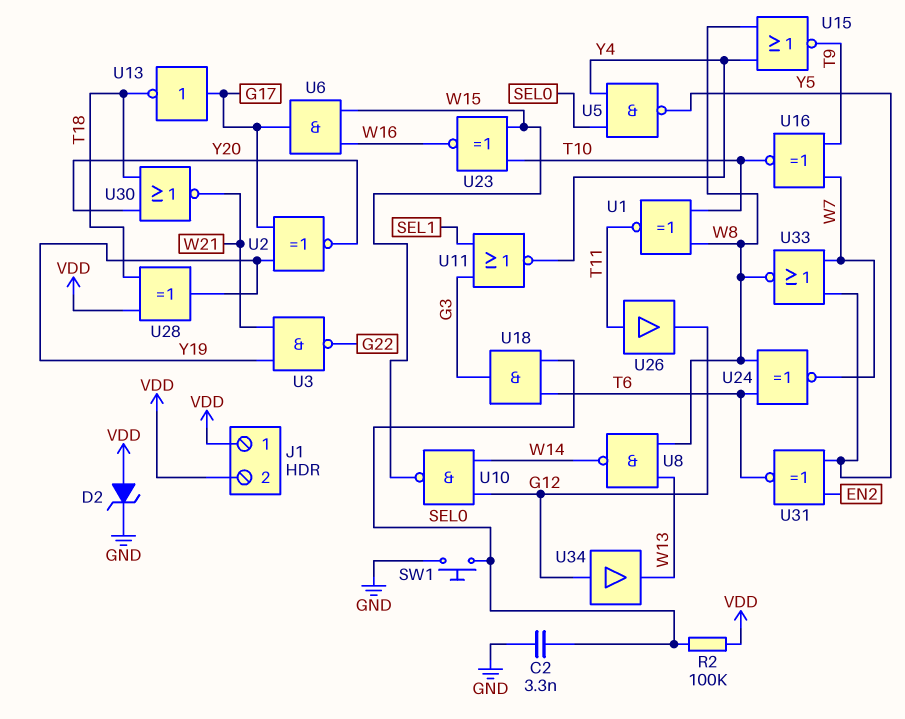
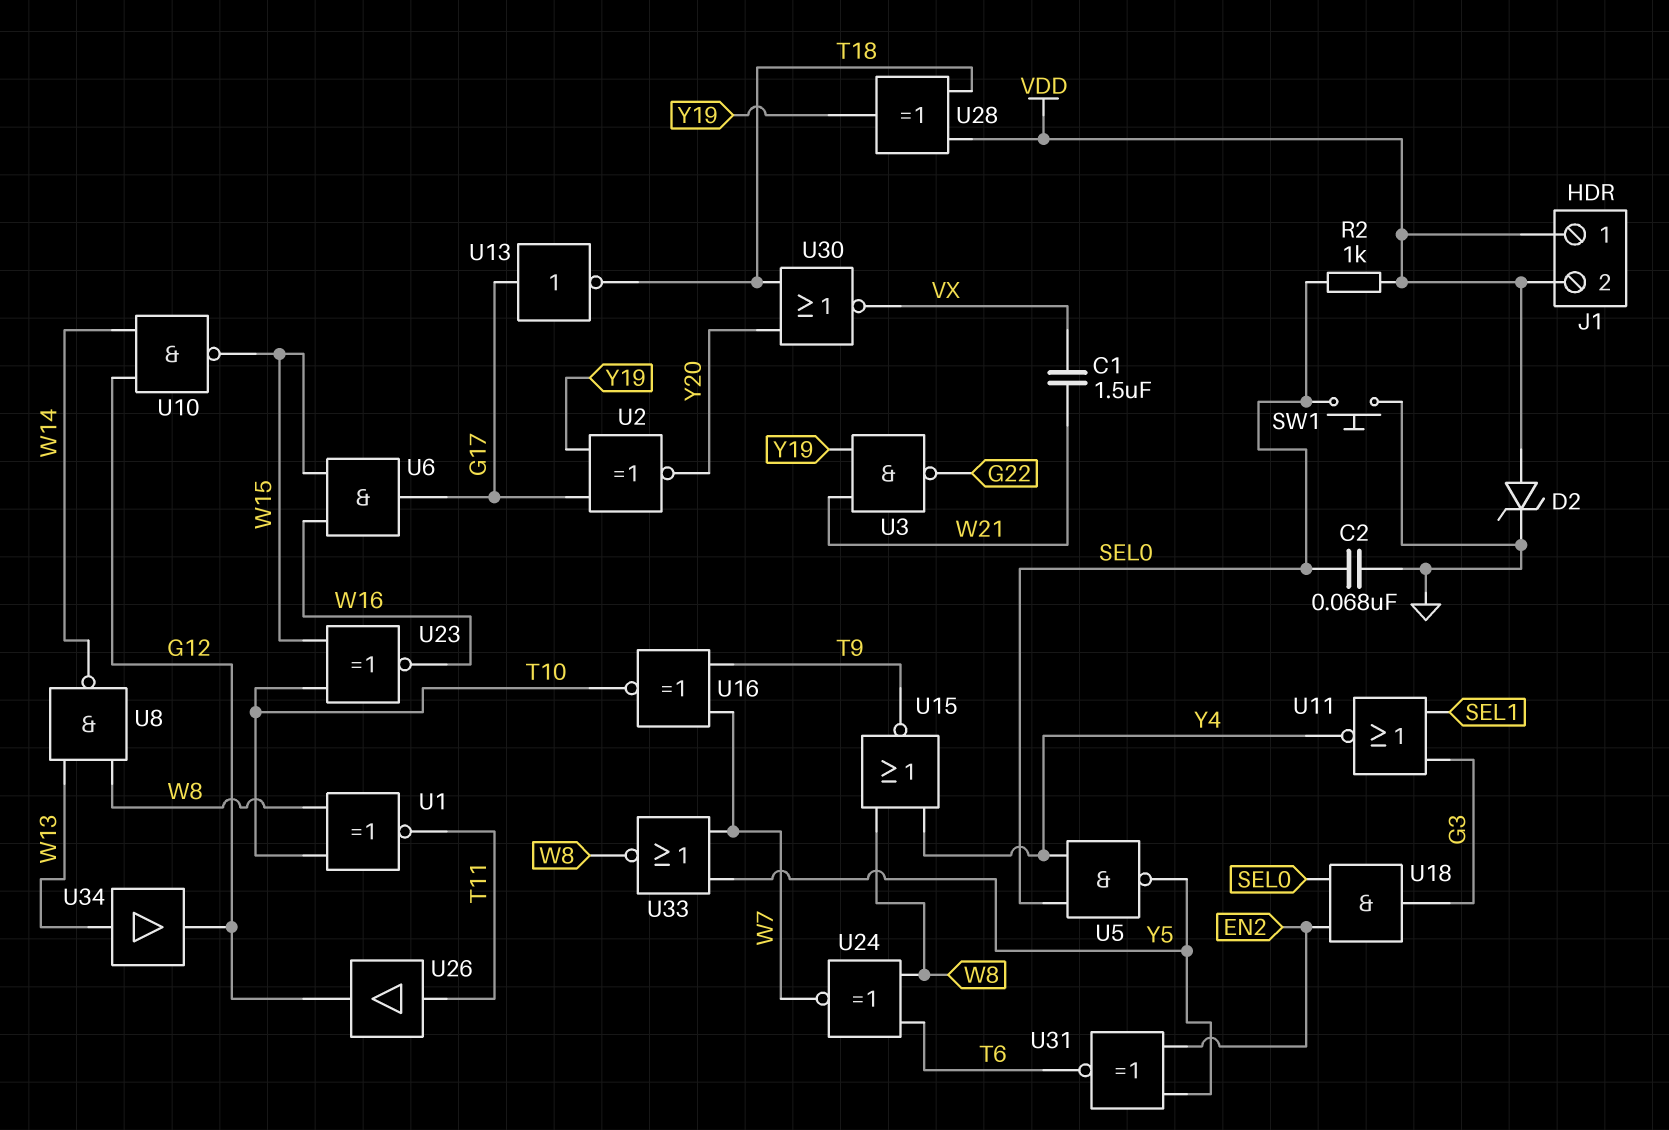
C1: none -> 1.5uF (VX, W21)
C2: 3.3nF (GND, SEL0) -> 68nF (GND, SEL0)
R2: 100k (SEL0, VDD) -> 1k (SEL0, VDD)
U18: AND (in SEL0, in T6, out G3) -> AND (in EN2, in SEL0, out G3)
U30: NOR (in T18, in Y20, out W21) -> NOR (in T18, in Y20, out VX)
U34: buffer (in G12, out W13) -> buffer (in W13, out G12)

